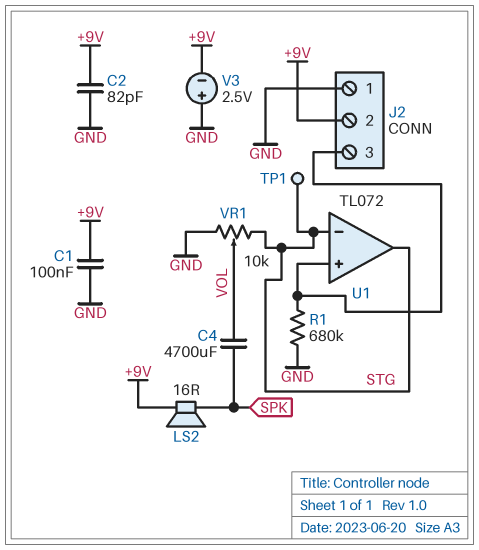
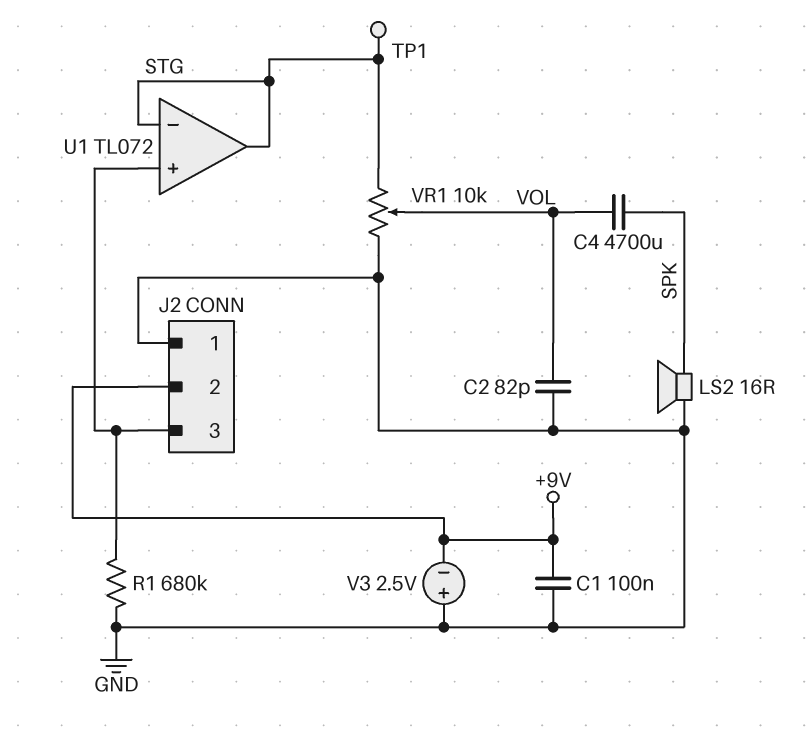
C2: 82pF (+9V, GND) -> 82pF (GND, VOL)
LS2: speaker 16R (+9V, SPK) -> speaker 16R (GND, SPK)

